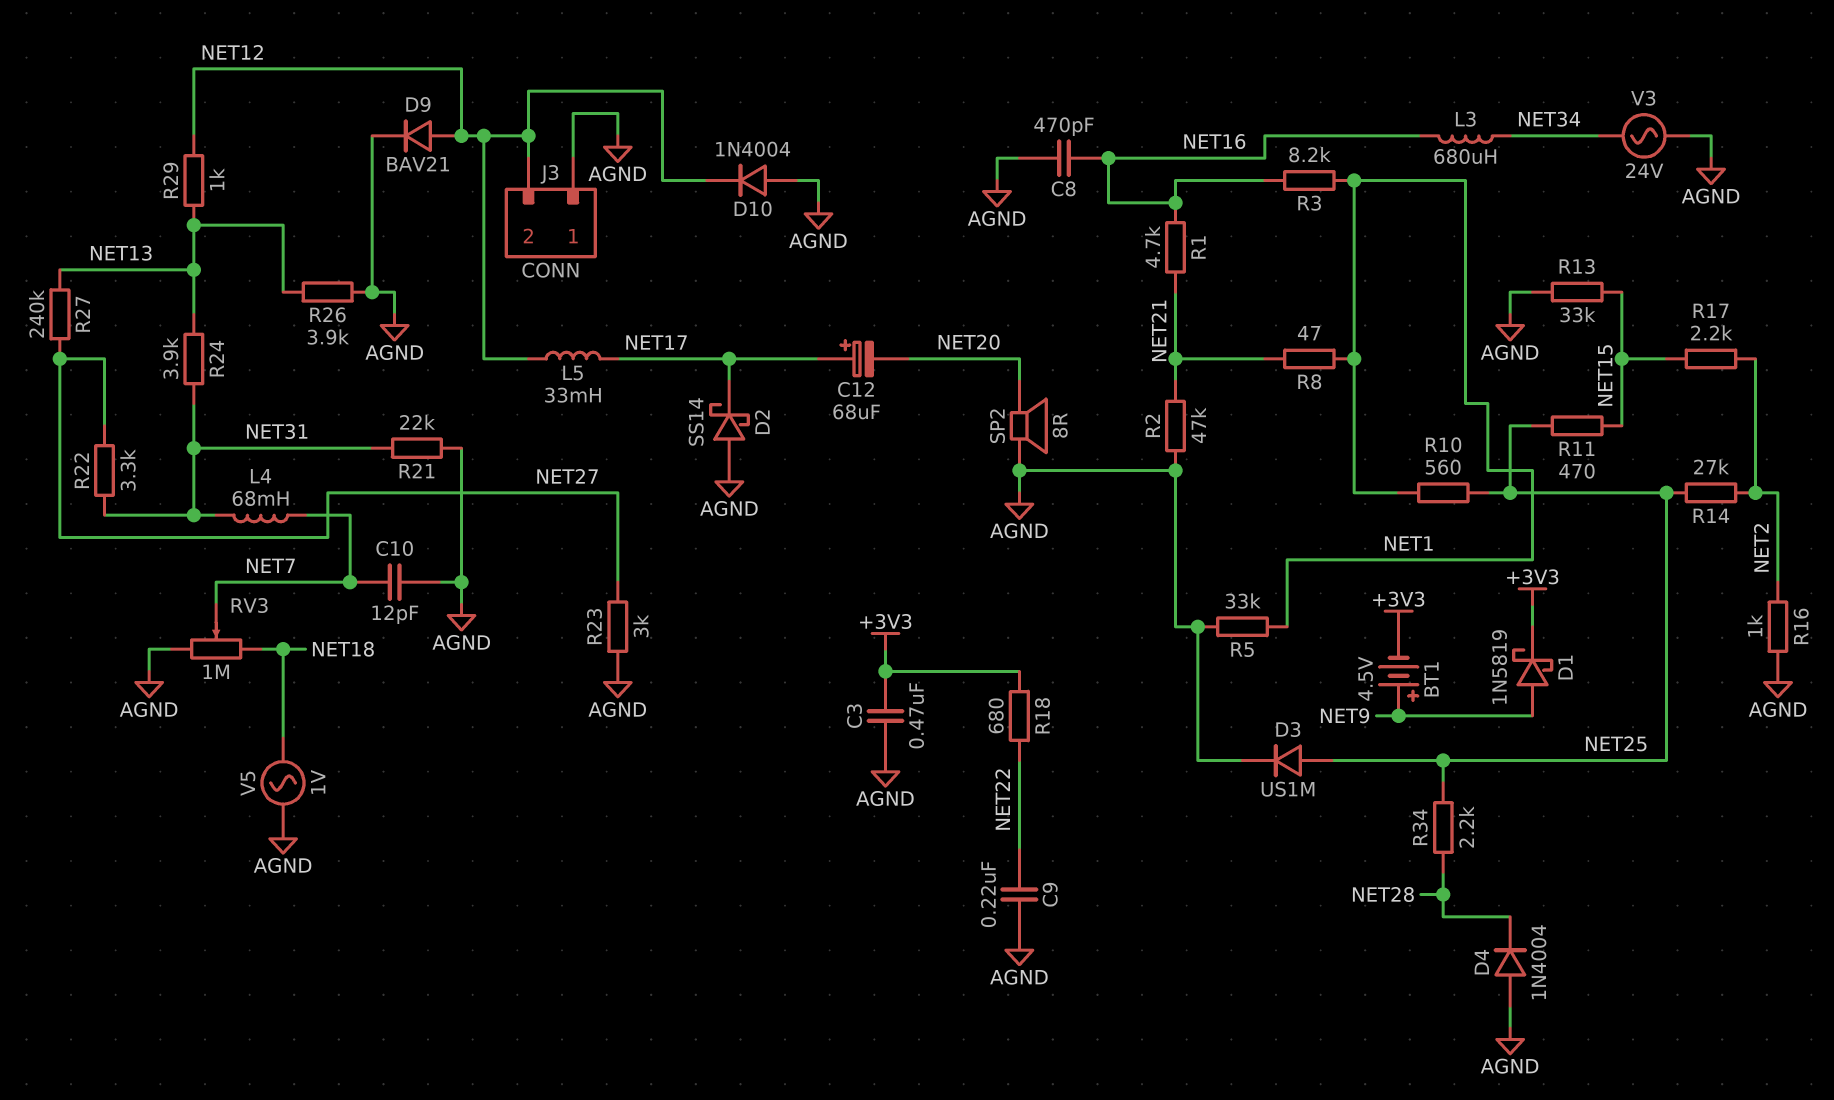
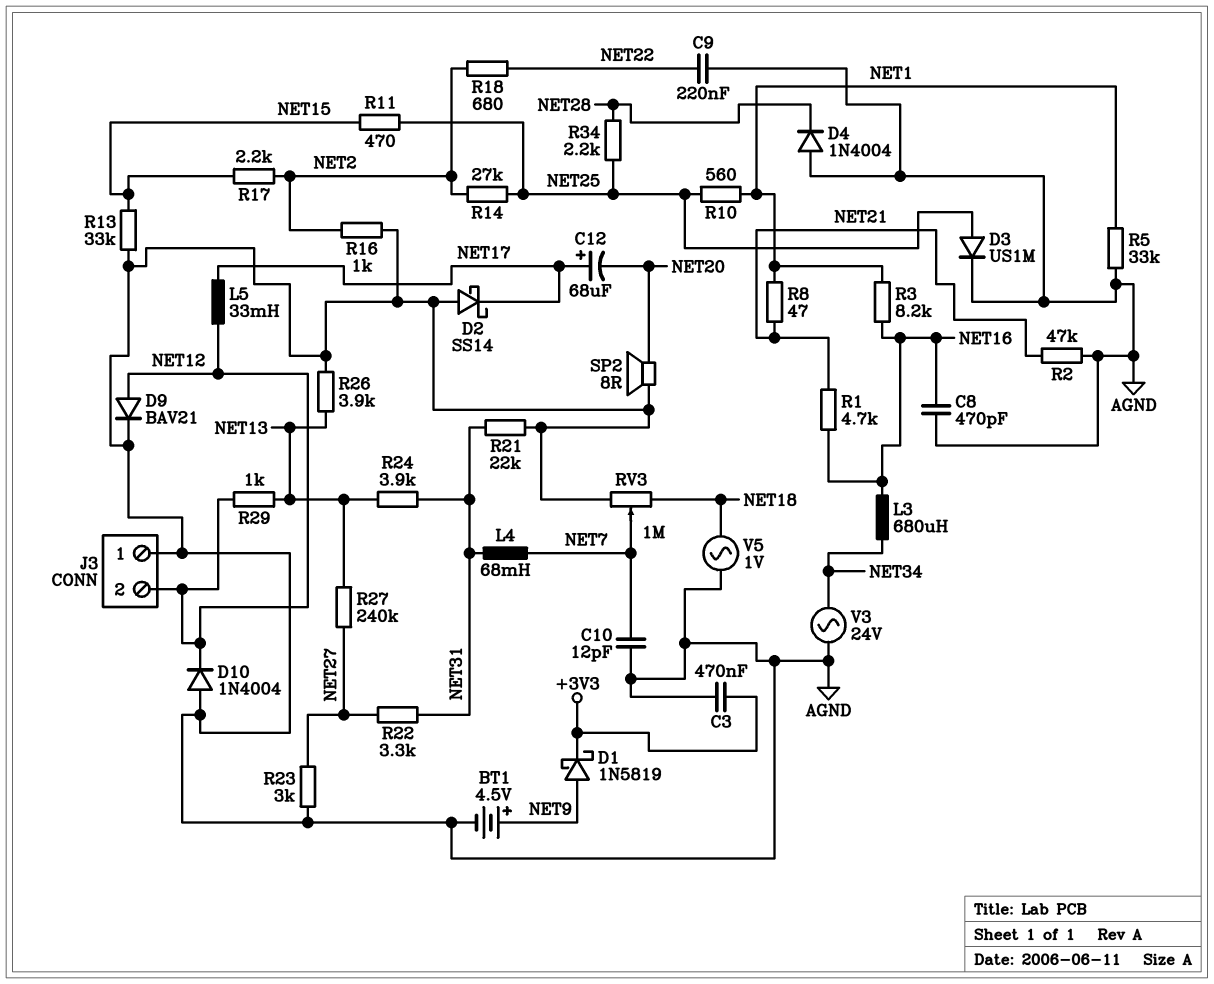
BT1: 4.5V (plus NET9, minus +3V3) -> 4.5V (plus NET9, minus AGND)
R18: 680 (+3V3, NET22) -> 680 (NET2, NET22)

